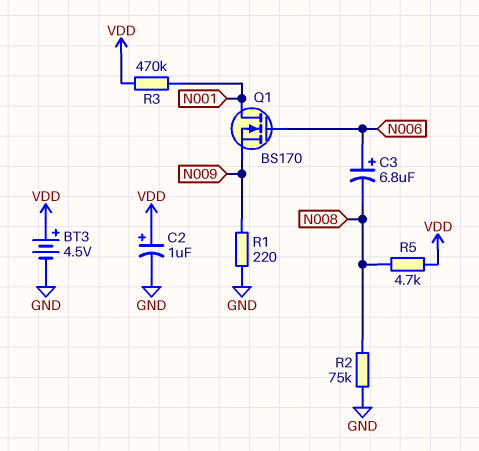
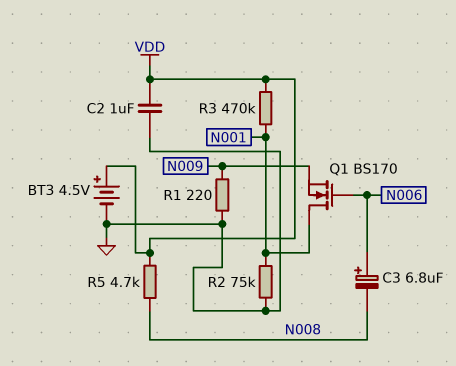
C2: 1uF (plus VDD, minus GND) -> 1uF (GND, VDD)
R2: 75k (GND, N008) -> 75k (GND, N001)

